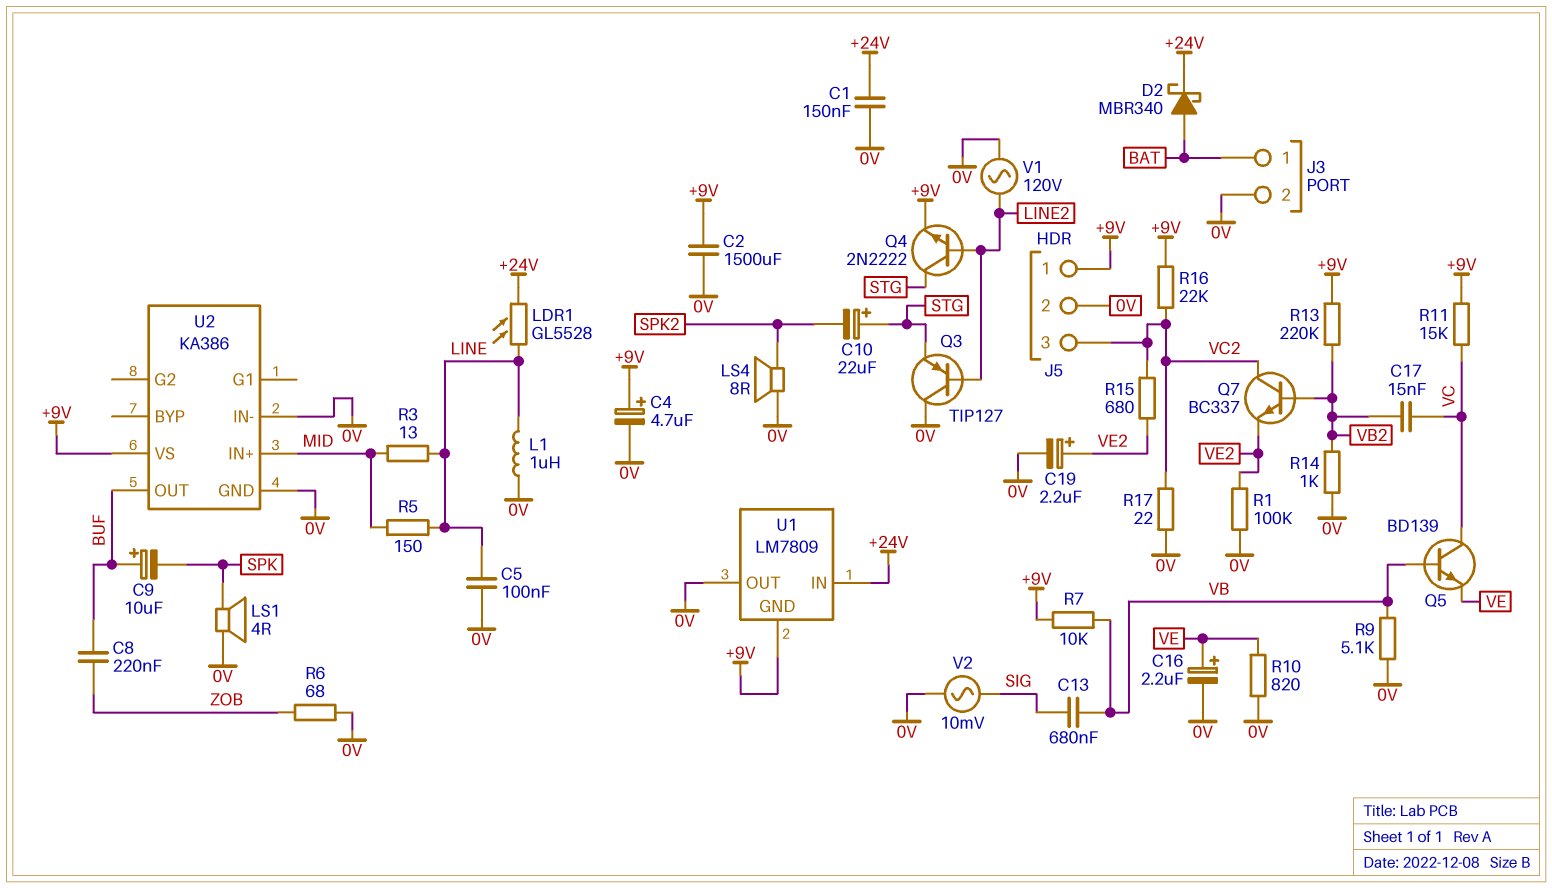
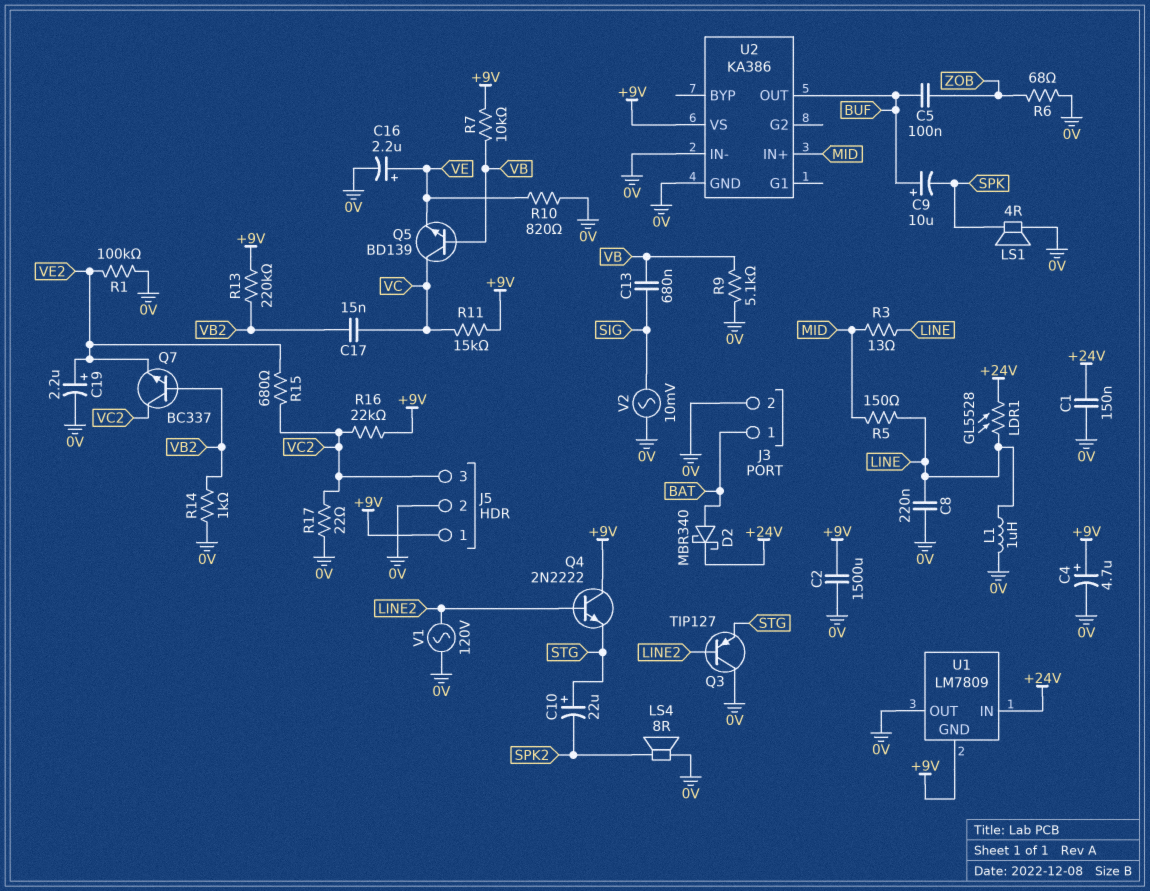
C5: 100nF (0V, LINE) -> 100nF (BUF, ZOB)
C8: 220nF (BUF, ZOB) -> 220nF (0V, LINE)
Q4: NPN 2N2222 (B LINE2, C STG, E +9V) -> NPN 2N2222 (B LINE2, C +9V, E STG)

